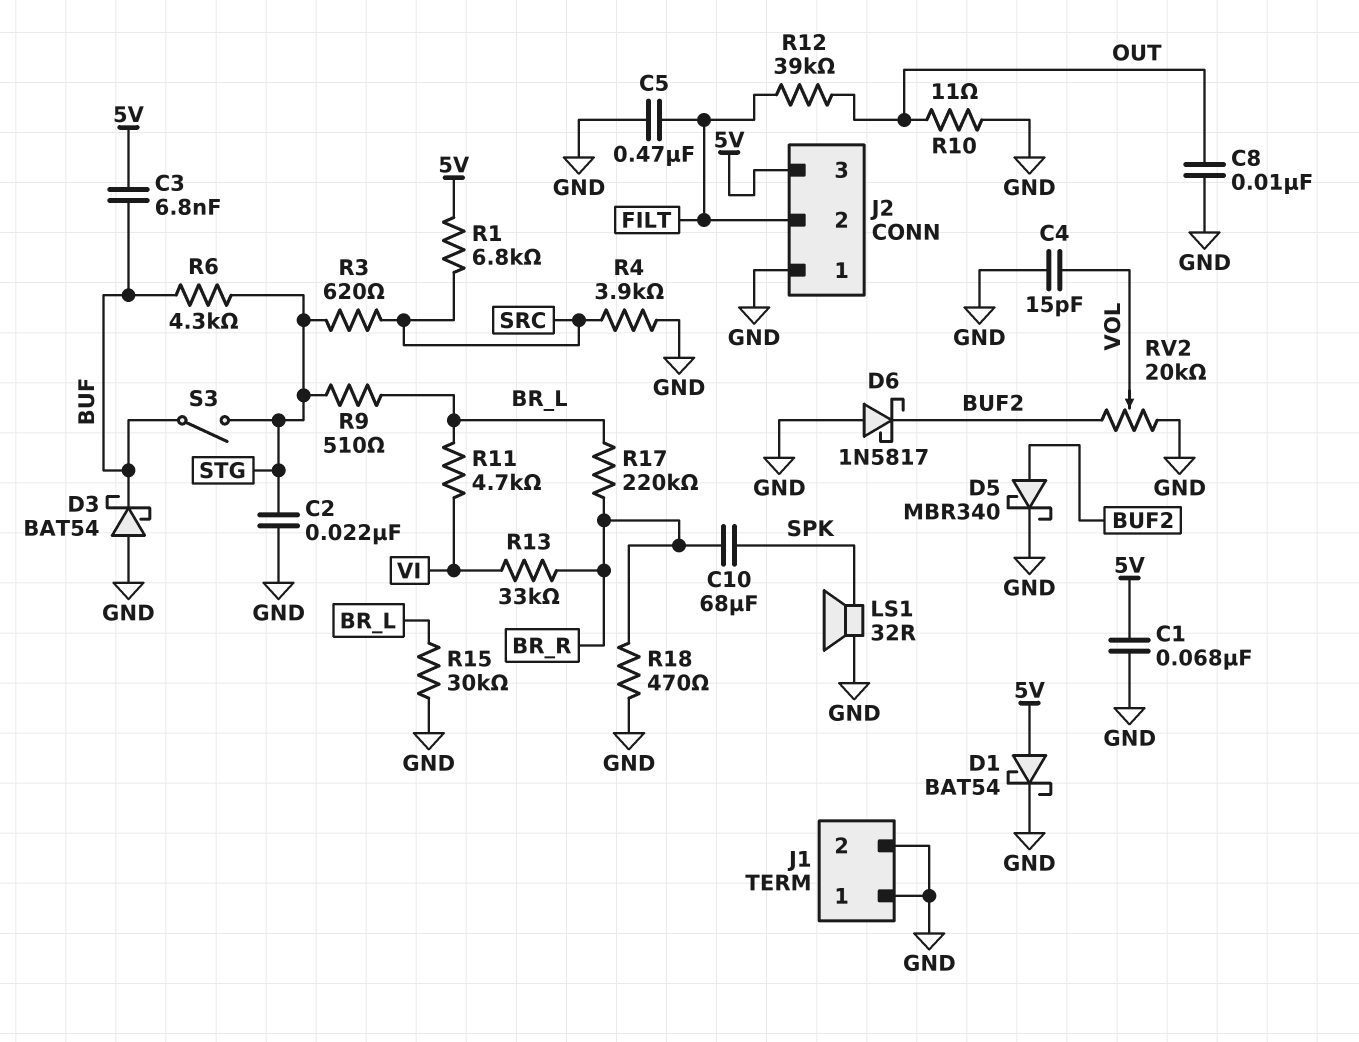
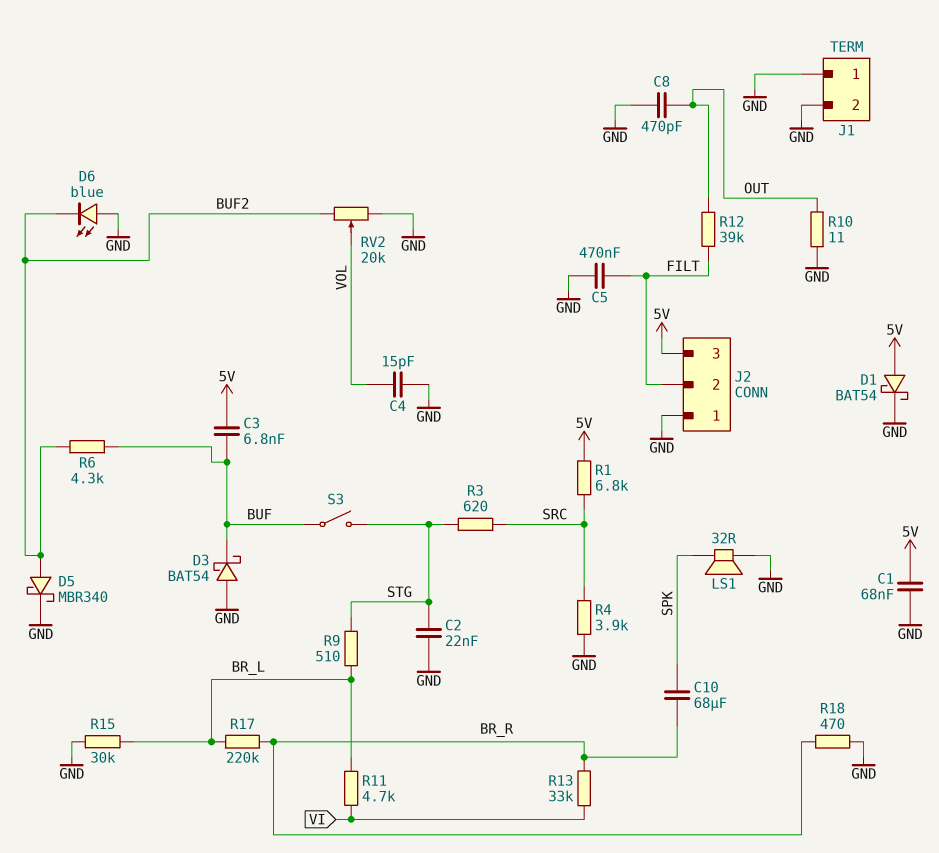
C8: 10nF (GND, OUT) -> 470pF (GND, OUT)
D6: schottky 1N5817 (A GND, K BUF2) -> LED blue (A GND, K BUF2)
R6: 4.3k (BUF, STG) -> 4.3k (BUF, BUF2)

